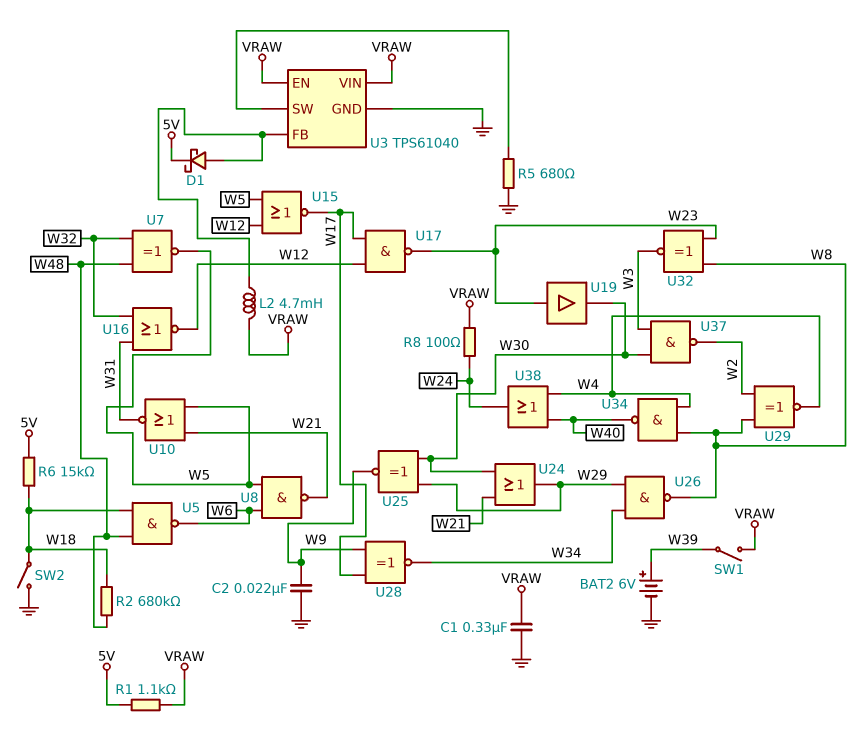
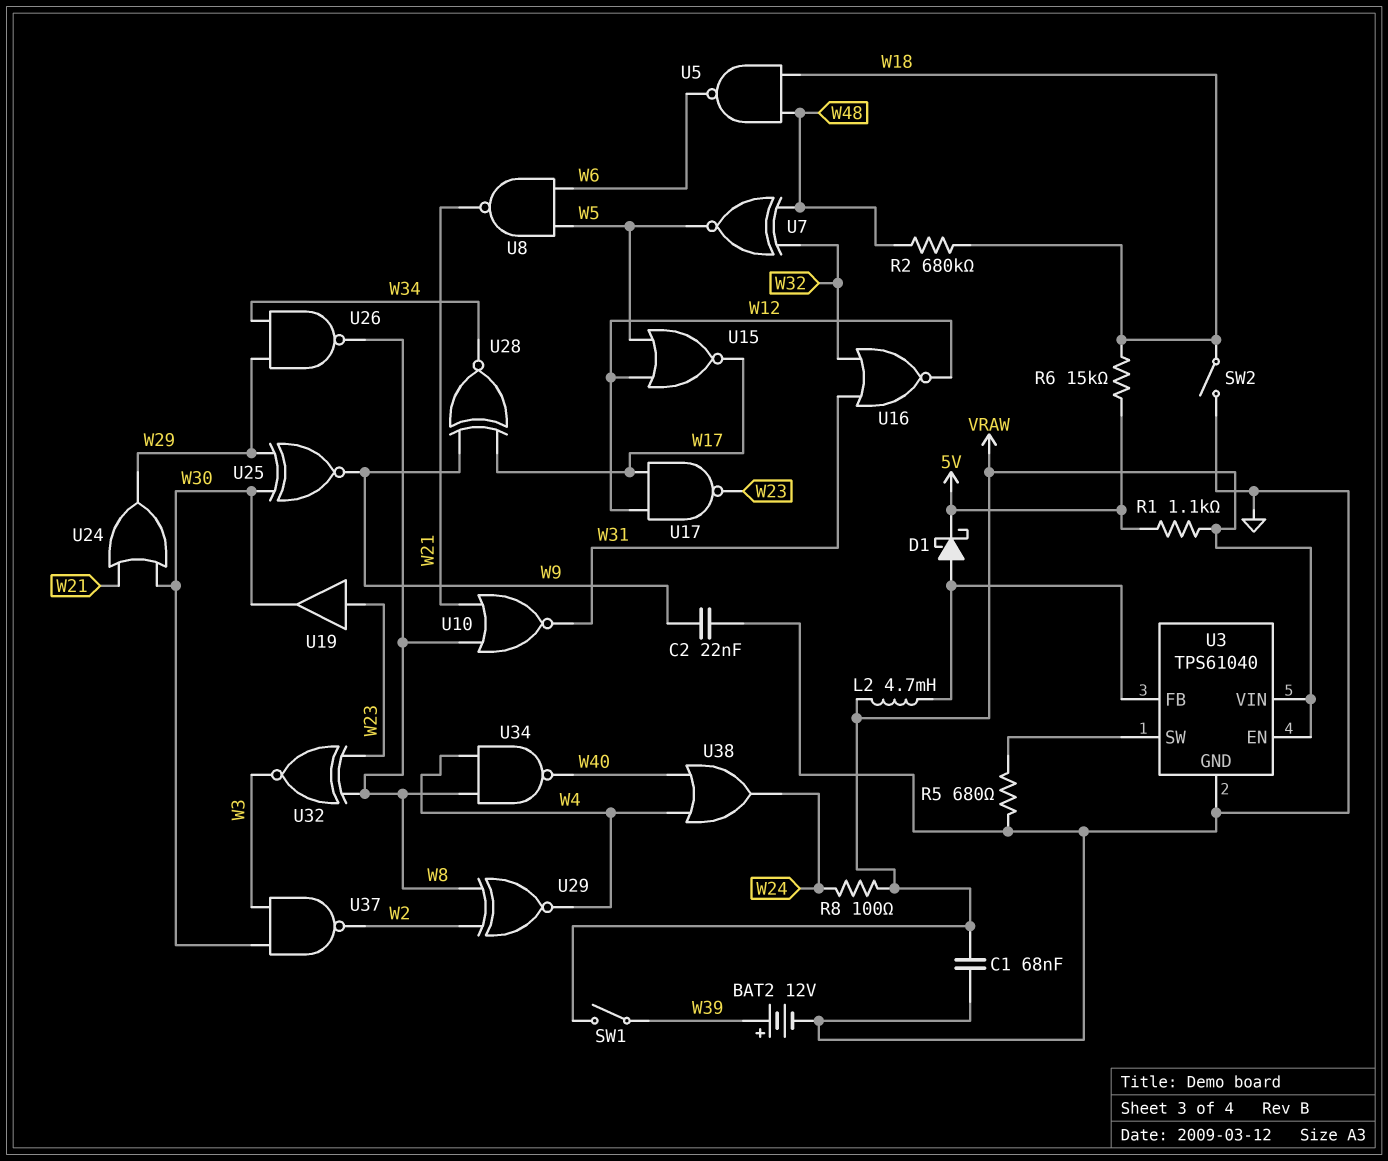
BAT2: 6V (plus W39, minus GND) -> 12V (plus W39, minus GND)
C1: 330nF (GND, VRAW) -> 68nF (GND, VRAW)
U10: NOR (in W5, in W21, out W31) -> NOR (in W8, in W21, out W31)

